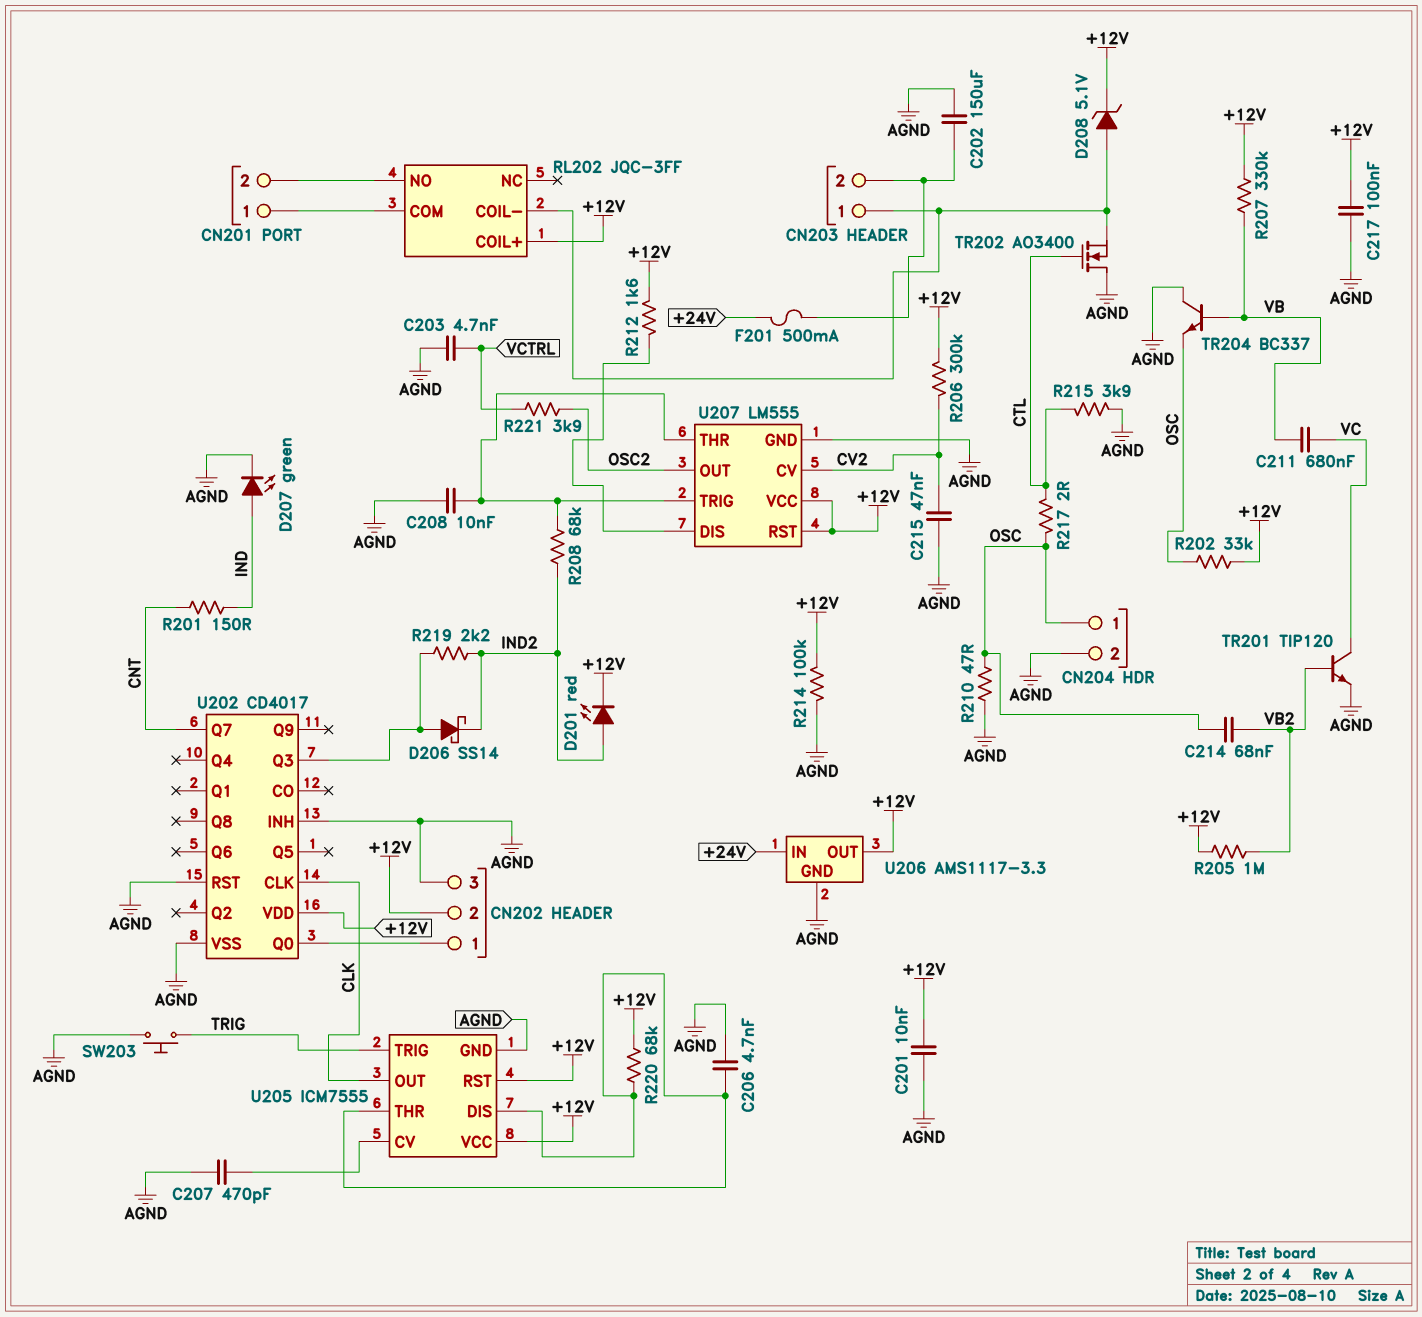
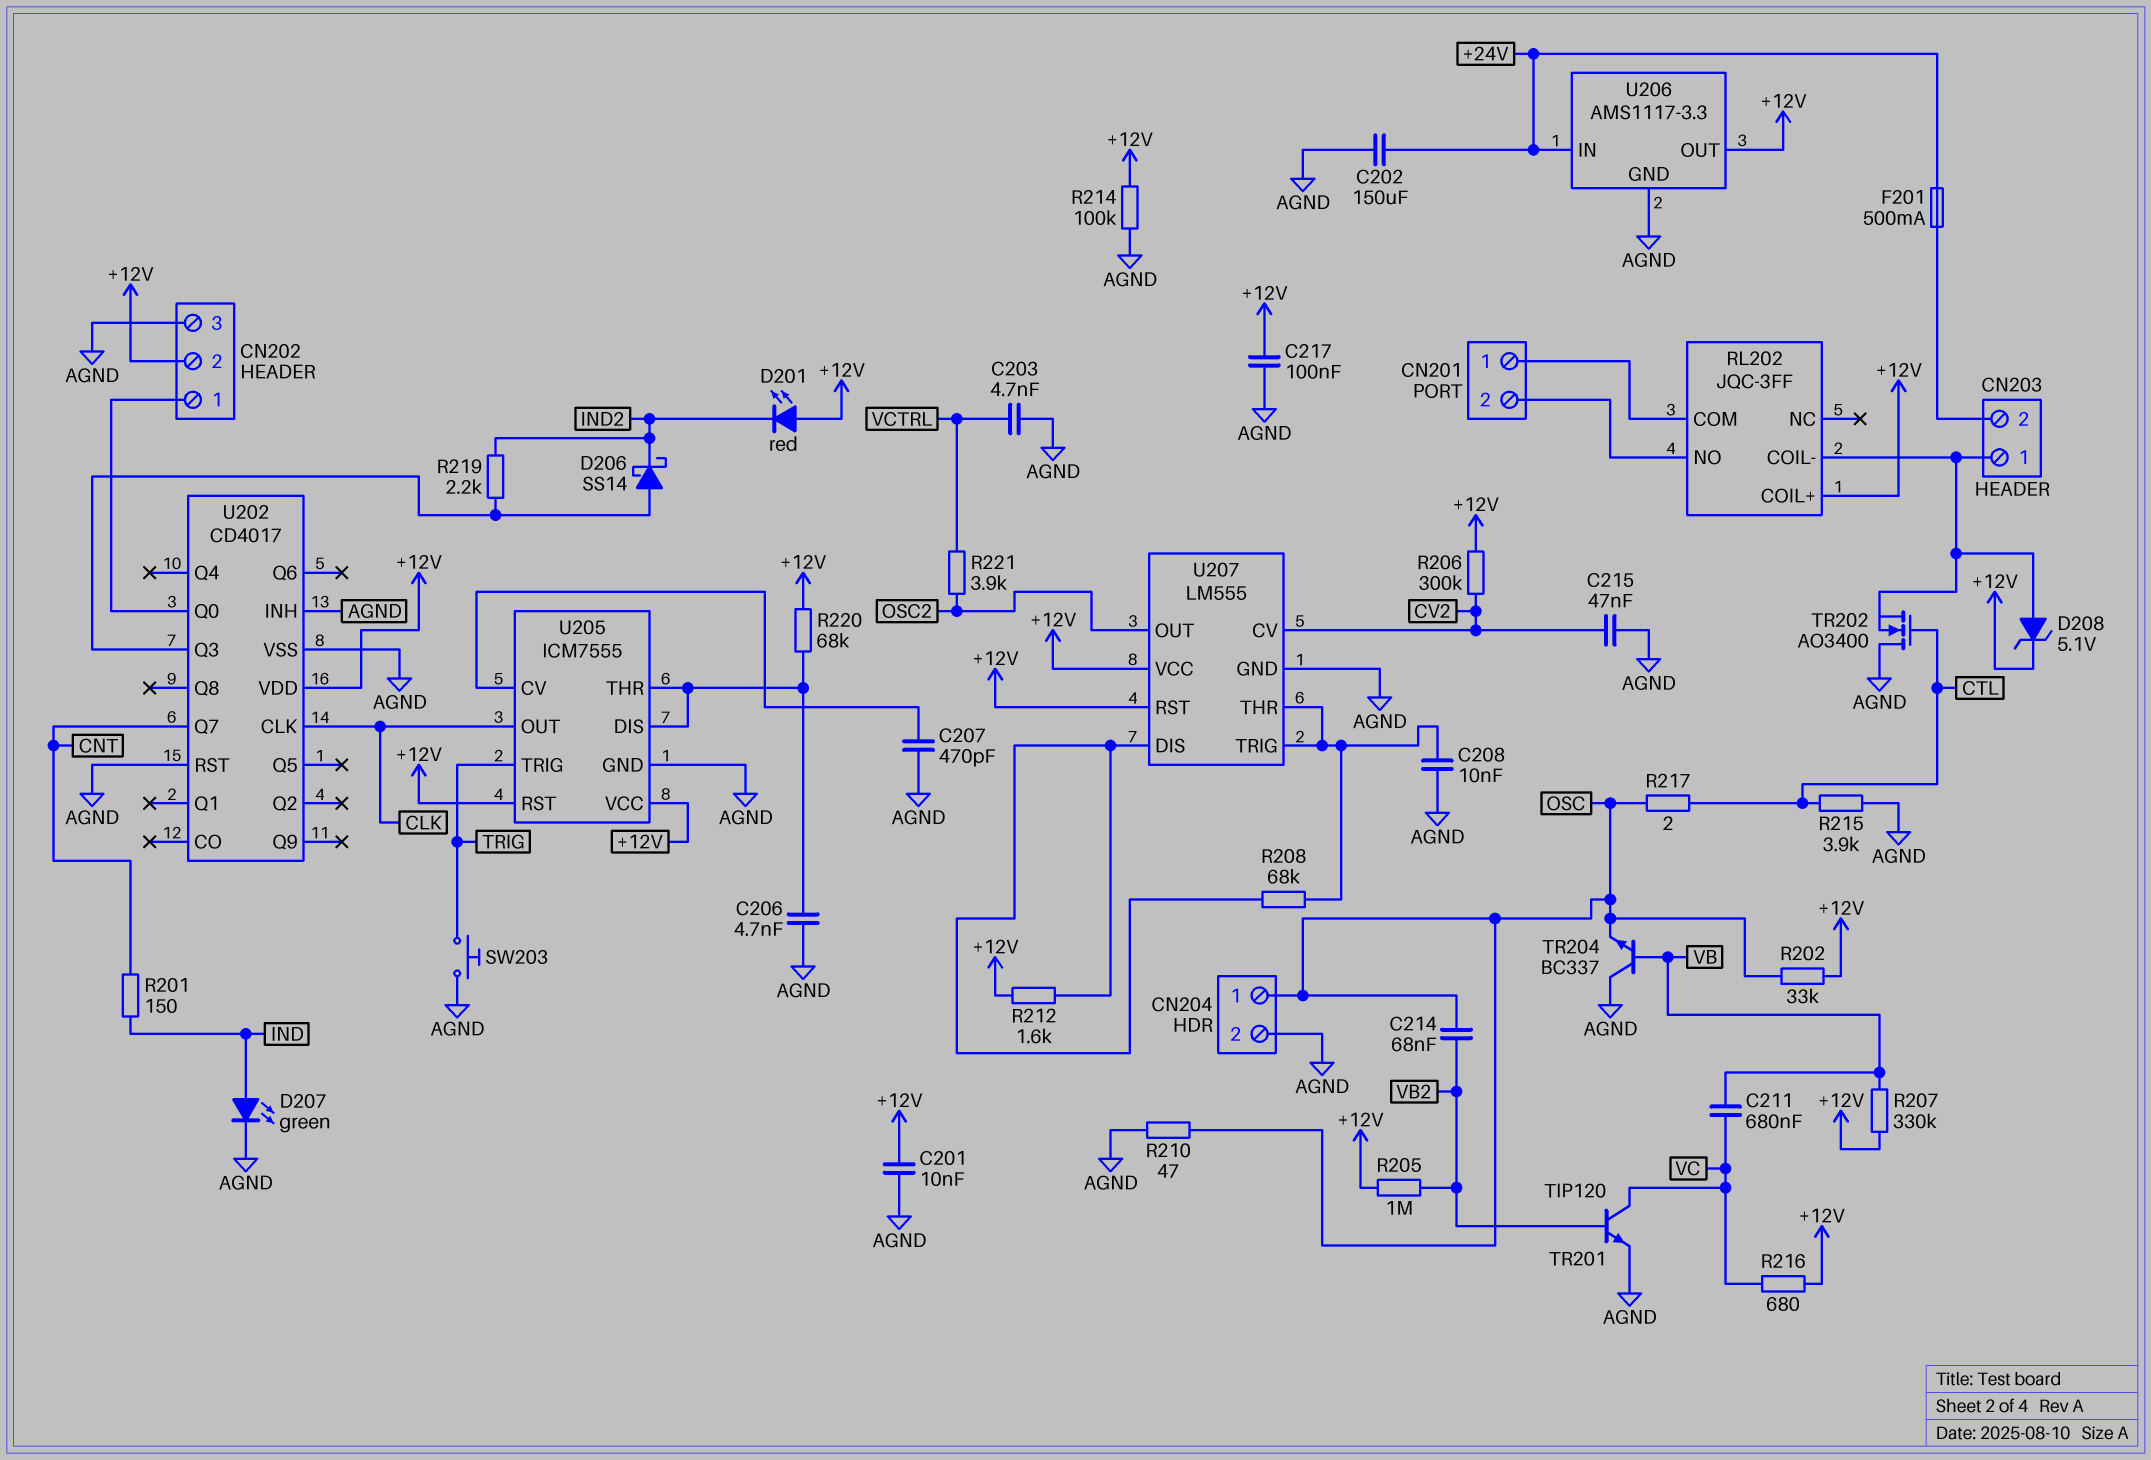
C202: 150uF (AGND, CN203/2) -> 150uF (+24V, AGND)
D201: LED red (A IND2, K +12V) -> LED red (A +12V, K IND2)
R208: 68k (IND2, U207/THR) -> 68k (U207/DIS, U207/THR)
R216: none -> 680 (+12V, VC)

